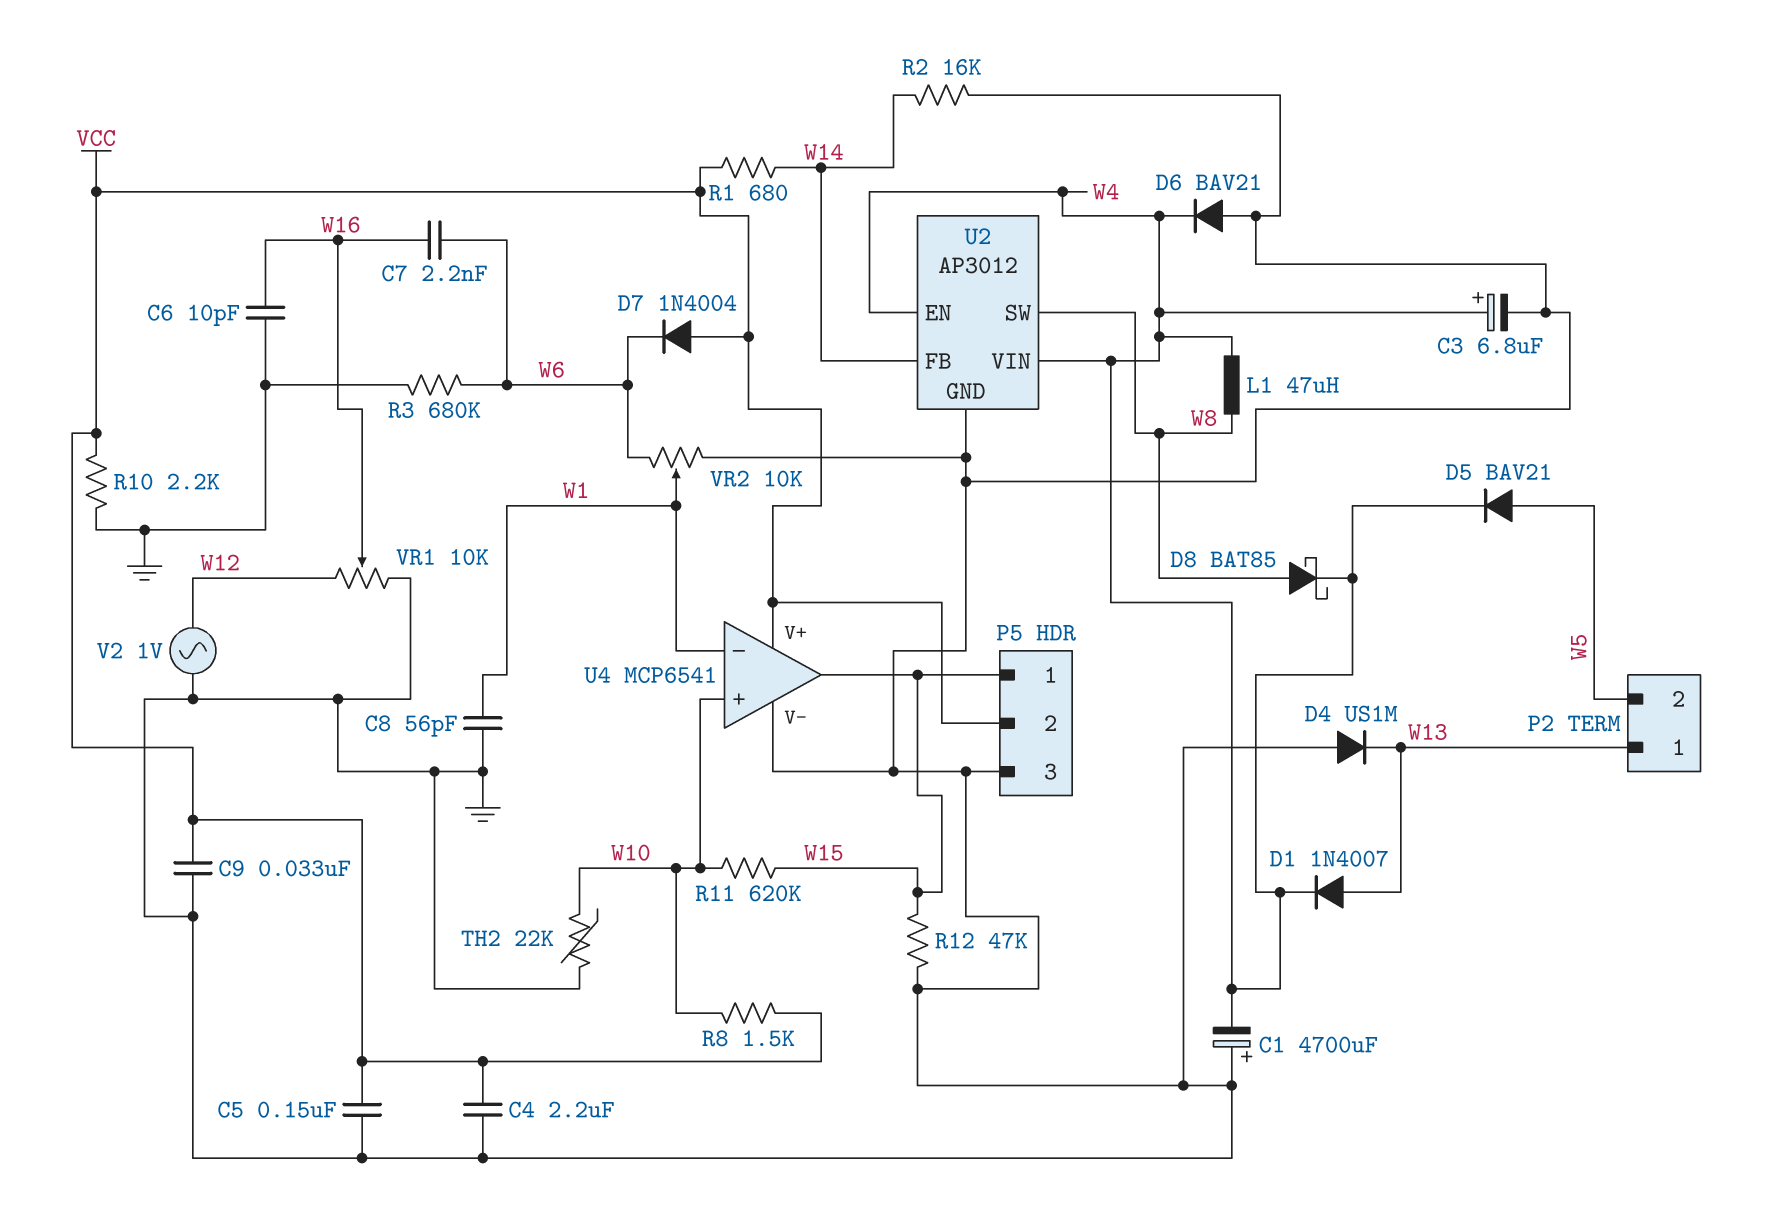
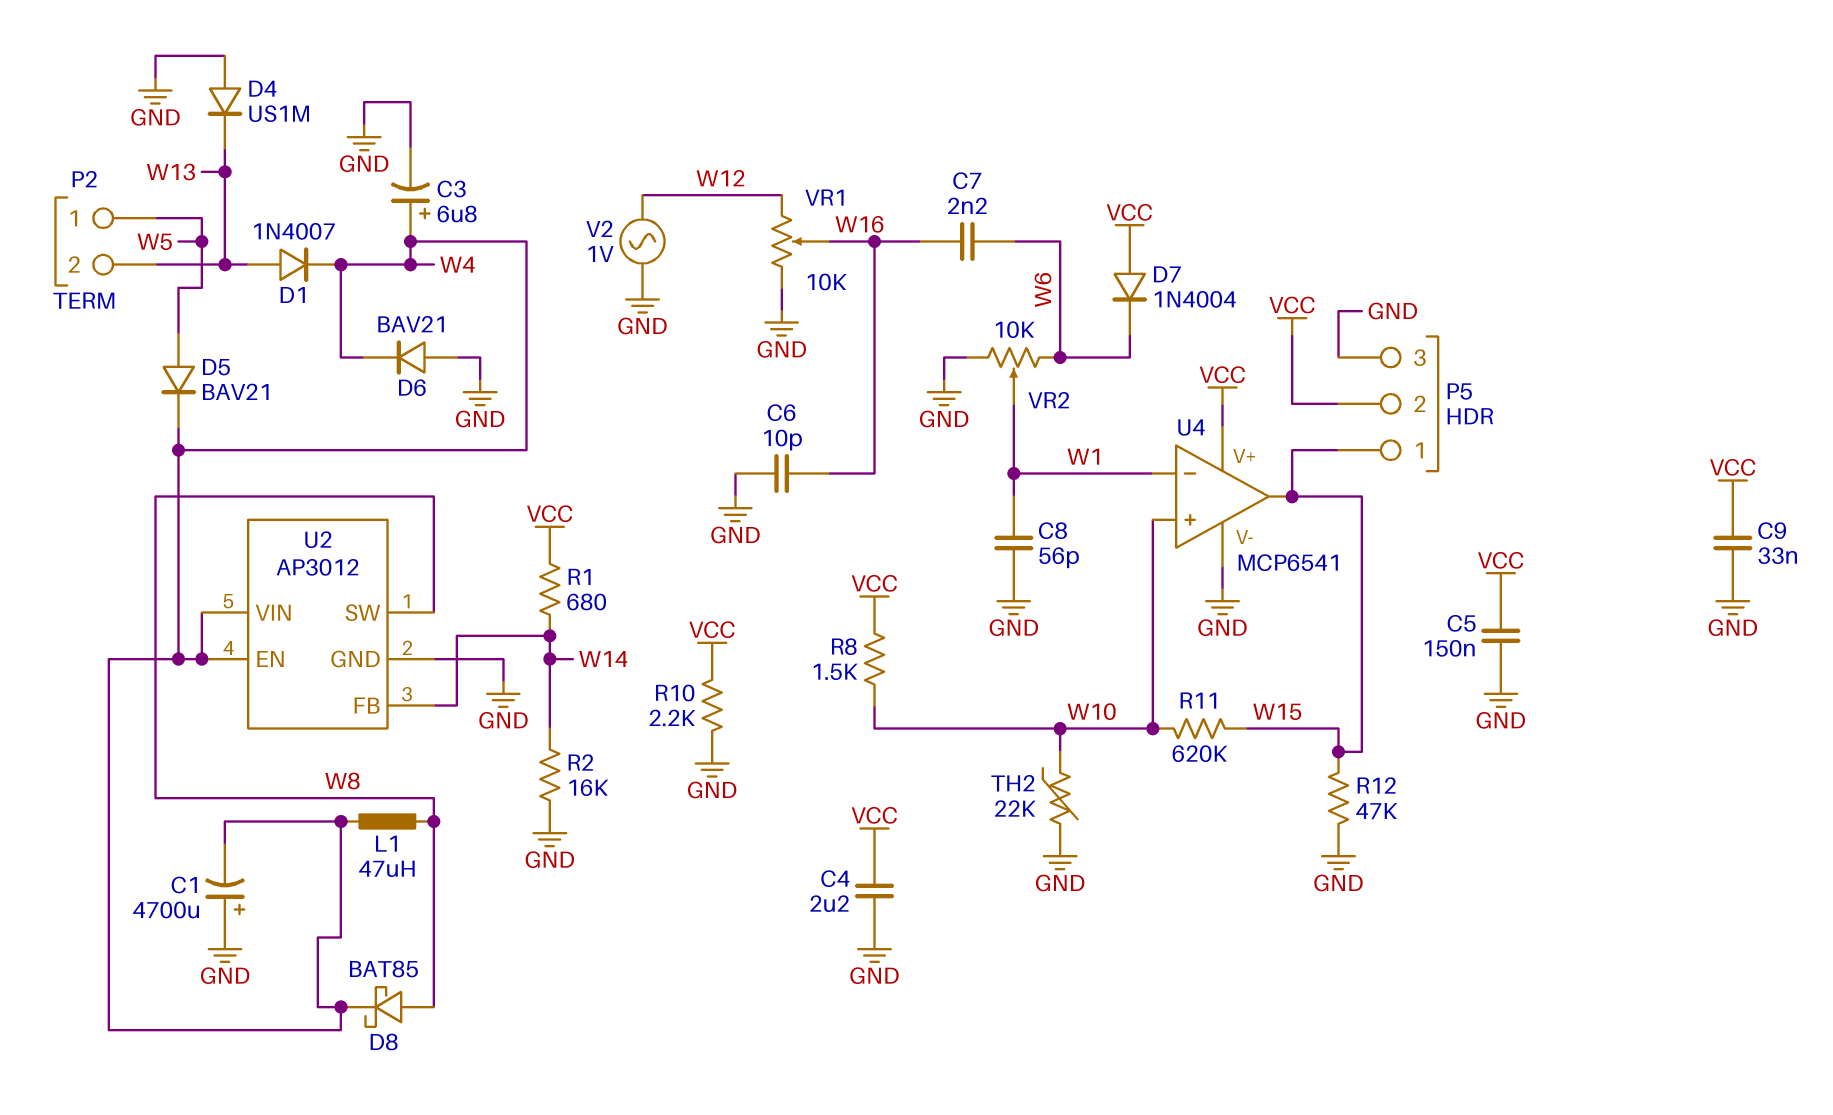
P2 pin 1: W13 -> W5
P2 pin 2: W5 -> W13
R3: 680k (GND, W6) -> none

